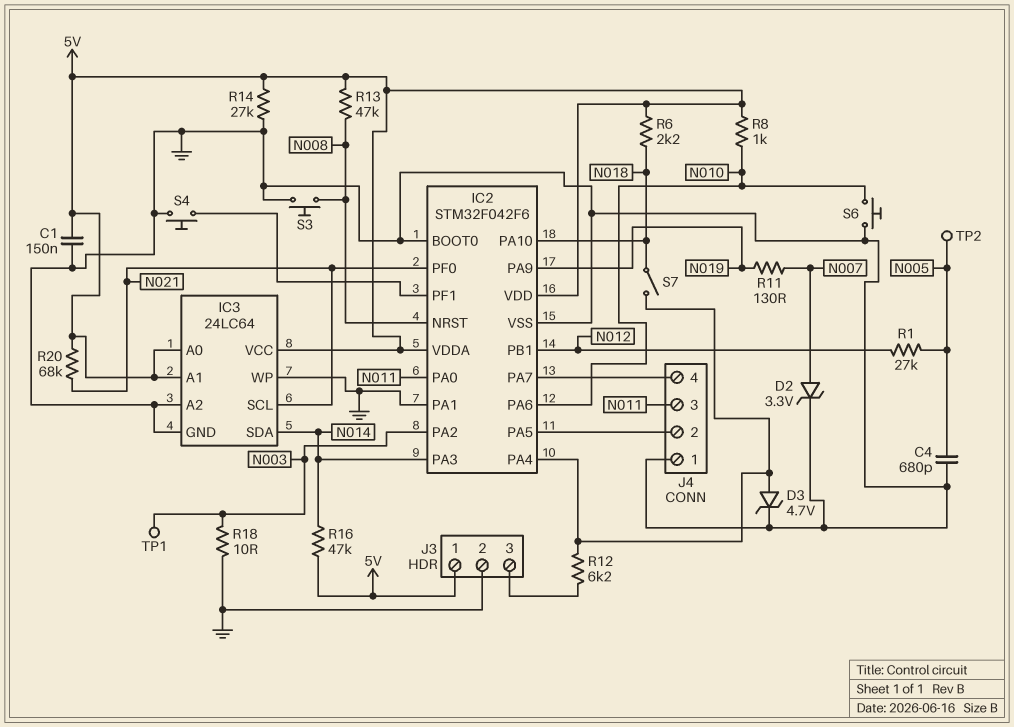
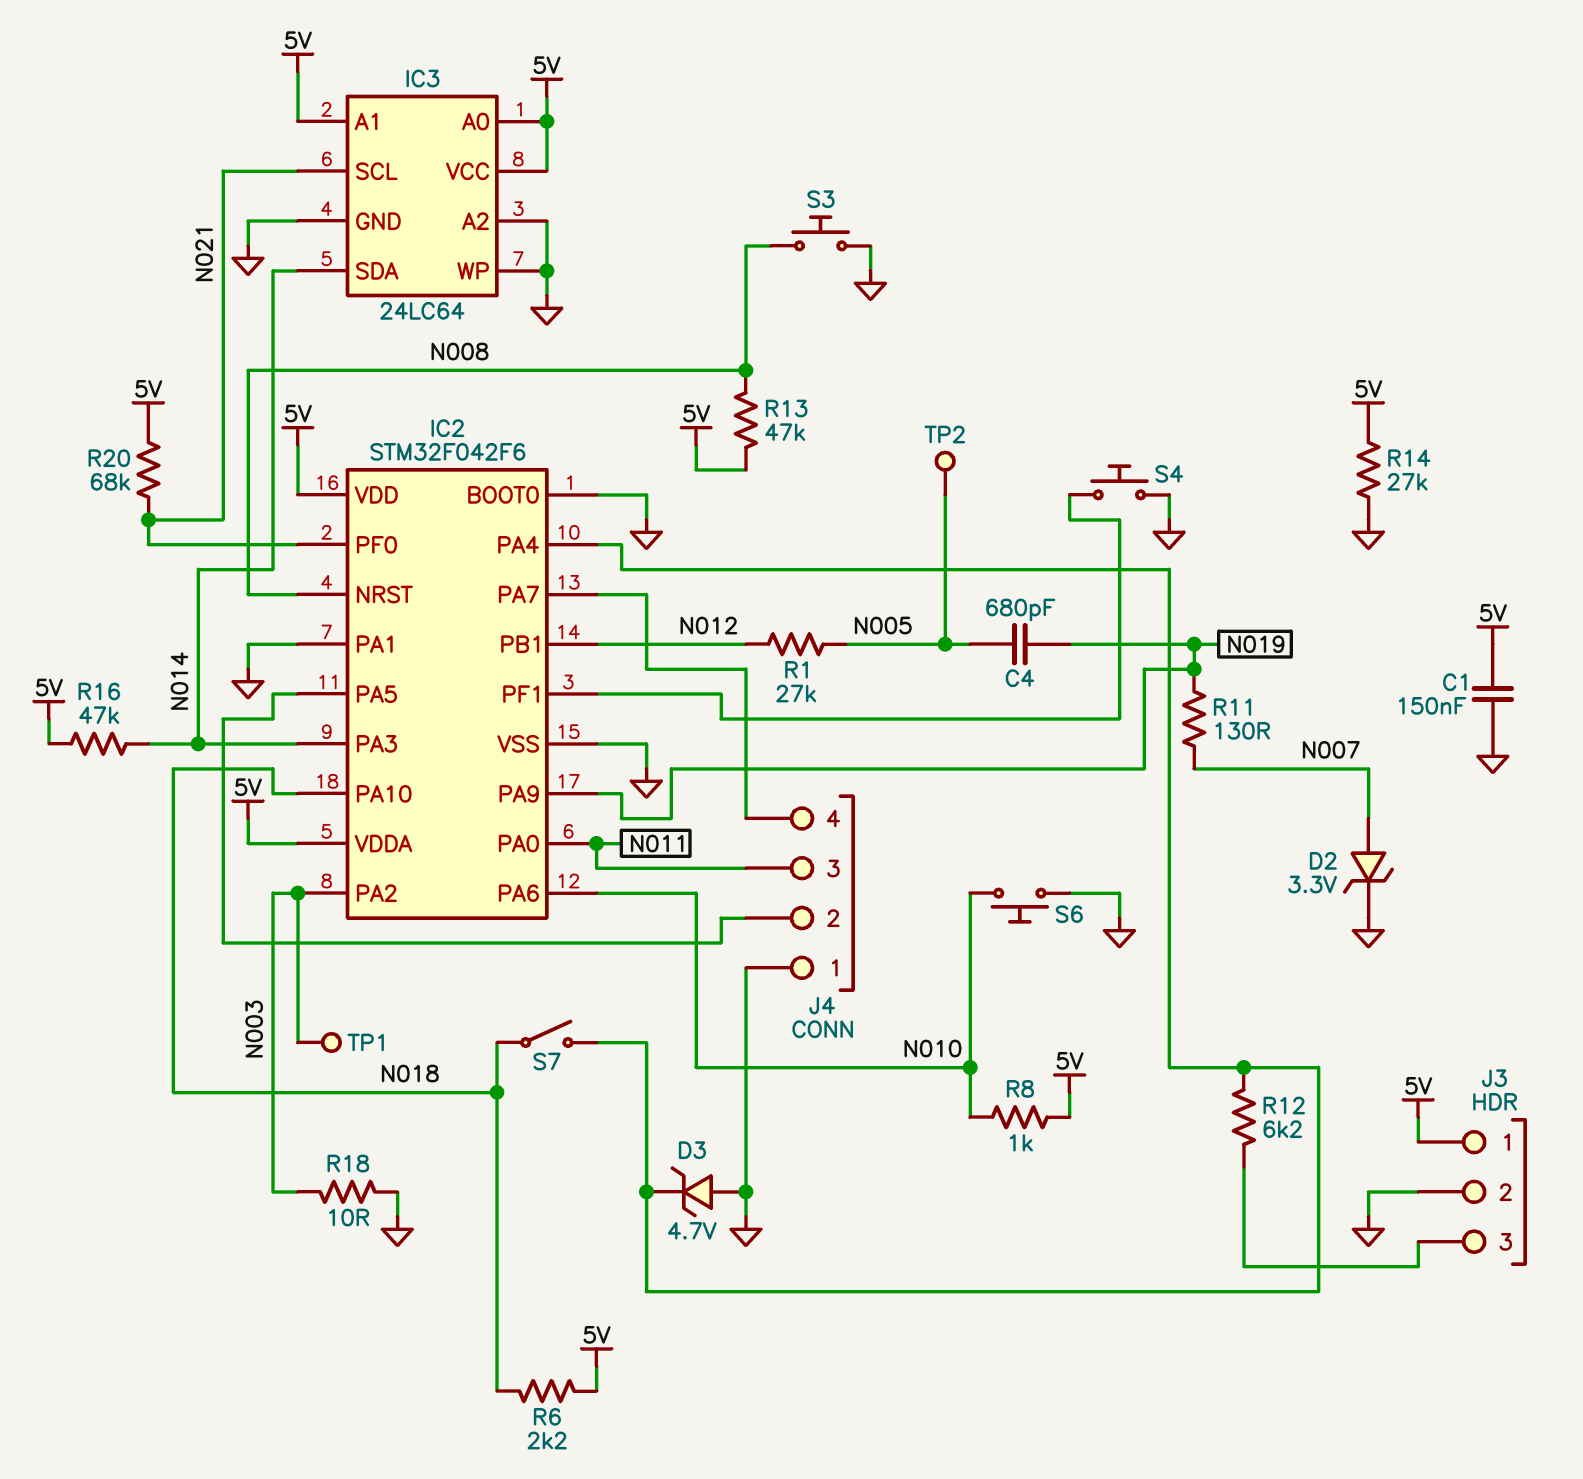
C4: 680pF (GND, N005) -> 680pF (N005, N019)
D3: zener 4.7V (A IC2/PA4, K GND) -> zener 4.7V (A GND, K IC2/PA4)

